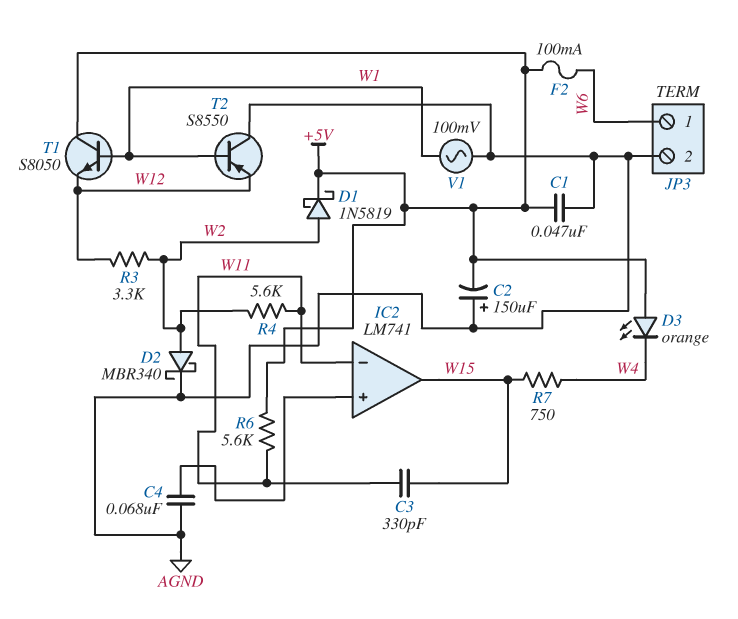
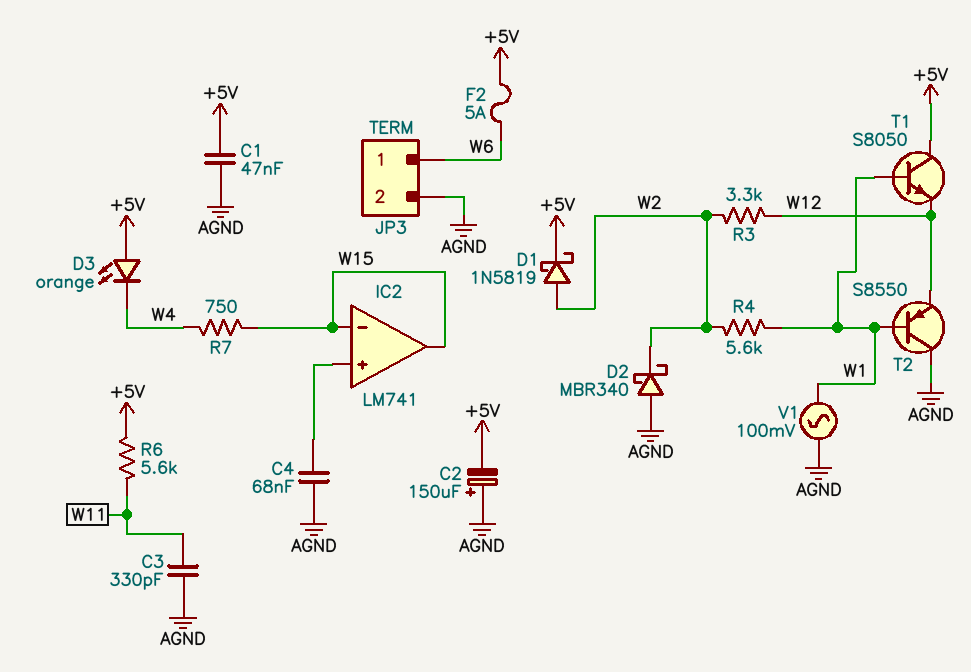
C3: 330pF (W11, W15) -> 330pF (AGND, W11)
D2: schottky MBR340 (A W2, K AGND) -> schottky MBR340 (A AGND, K W2)
F2: 100mA (+5V, W6) -> 5A (+5V, W6)
IC2 pin in-: W11 -> W15
R4: 5.6k (W2, W11) -> 5.6k (W1, W2)

